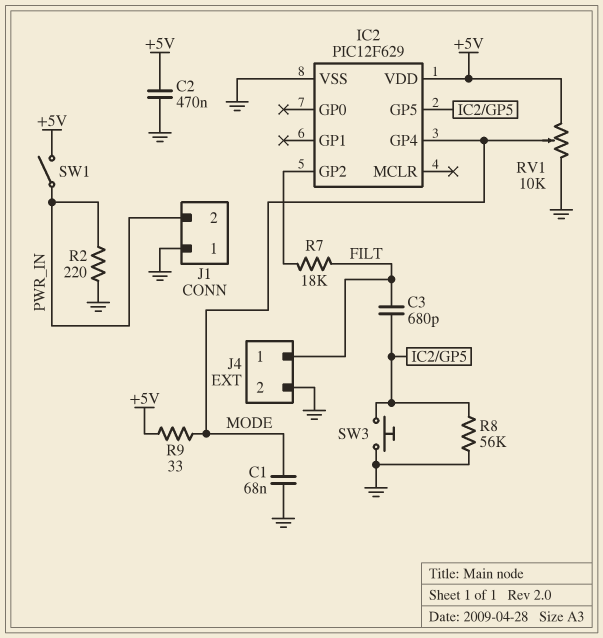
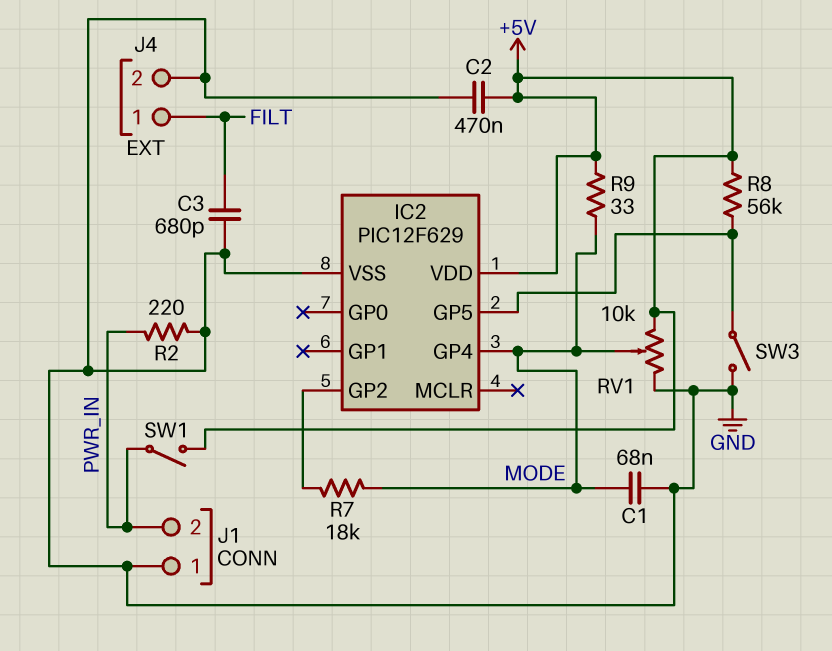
C3: 680pF (FILT, IC2/GP5) -> 680pF (FILT, GND)
R7: 18k (FILT, IC2/GP2) -> 18k (IC2/GP2, MODE)
R8: 56k (GND, IC2/GP5) -> 56k (+5V, IC2/GP5)
SW3: button (GND, IC2/GP5) -> switch (GND, IC2/GP5)

